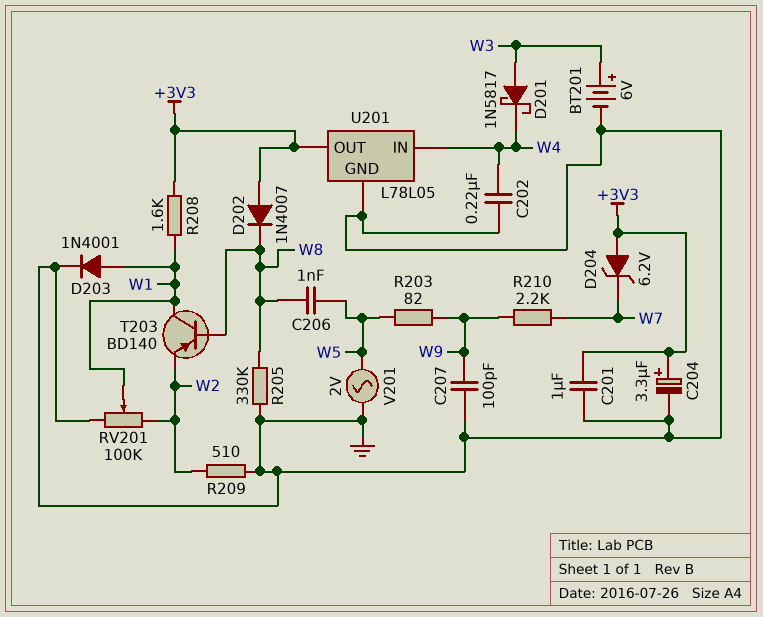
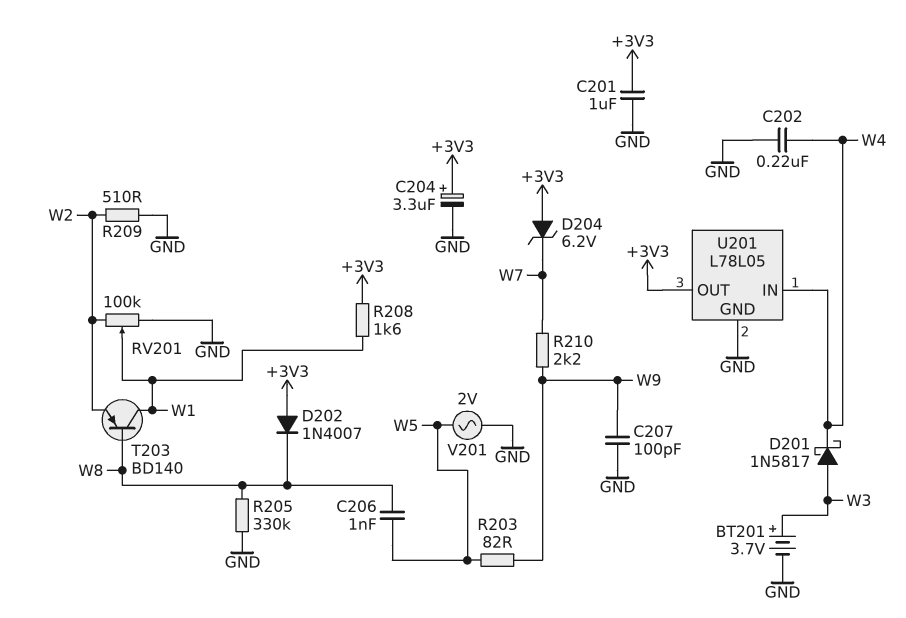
BT201: 6V (plus W3, minus GND) -> 3.7V (plus W3, minus GND)
D203: diode 1N4001 (A W1, K GND) -> none

